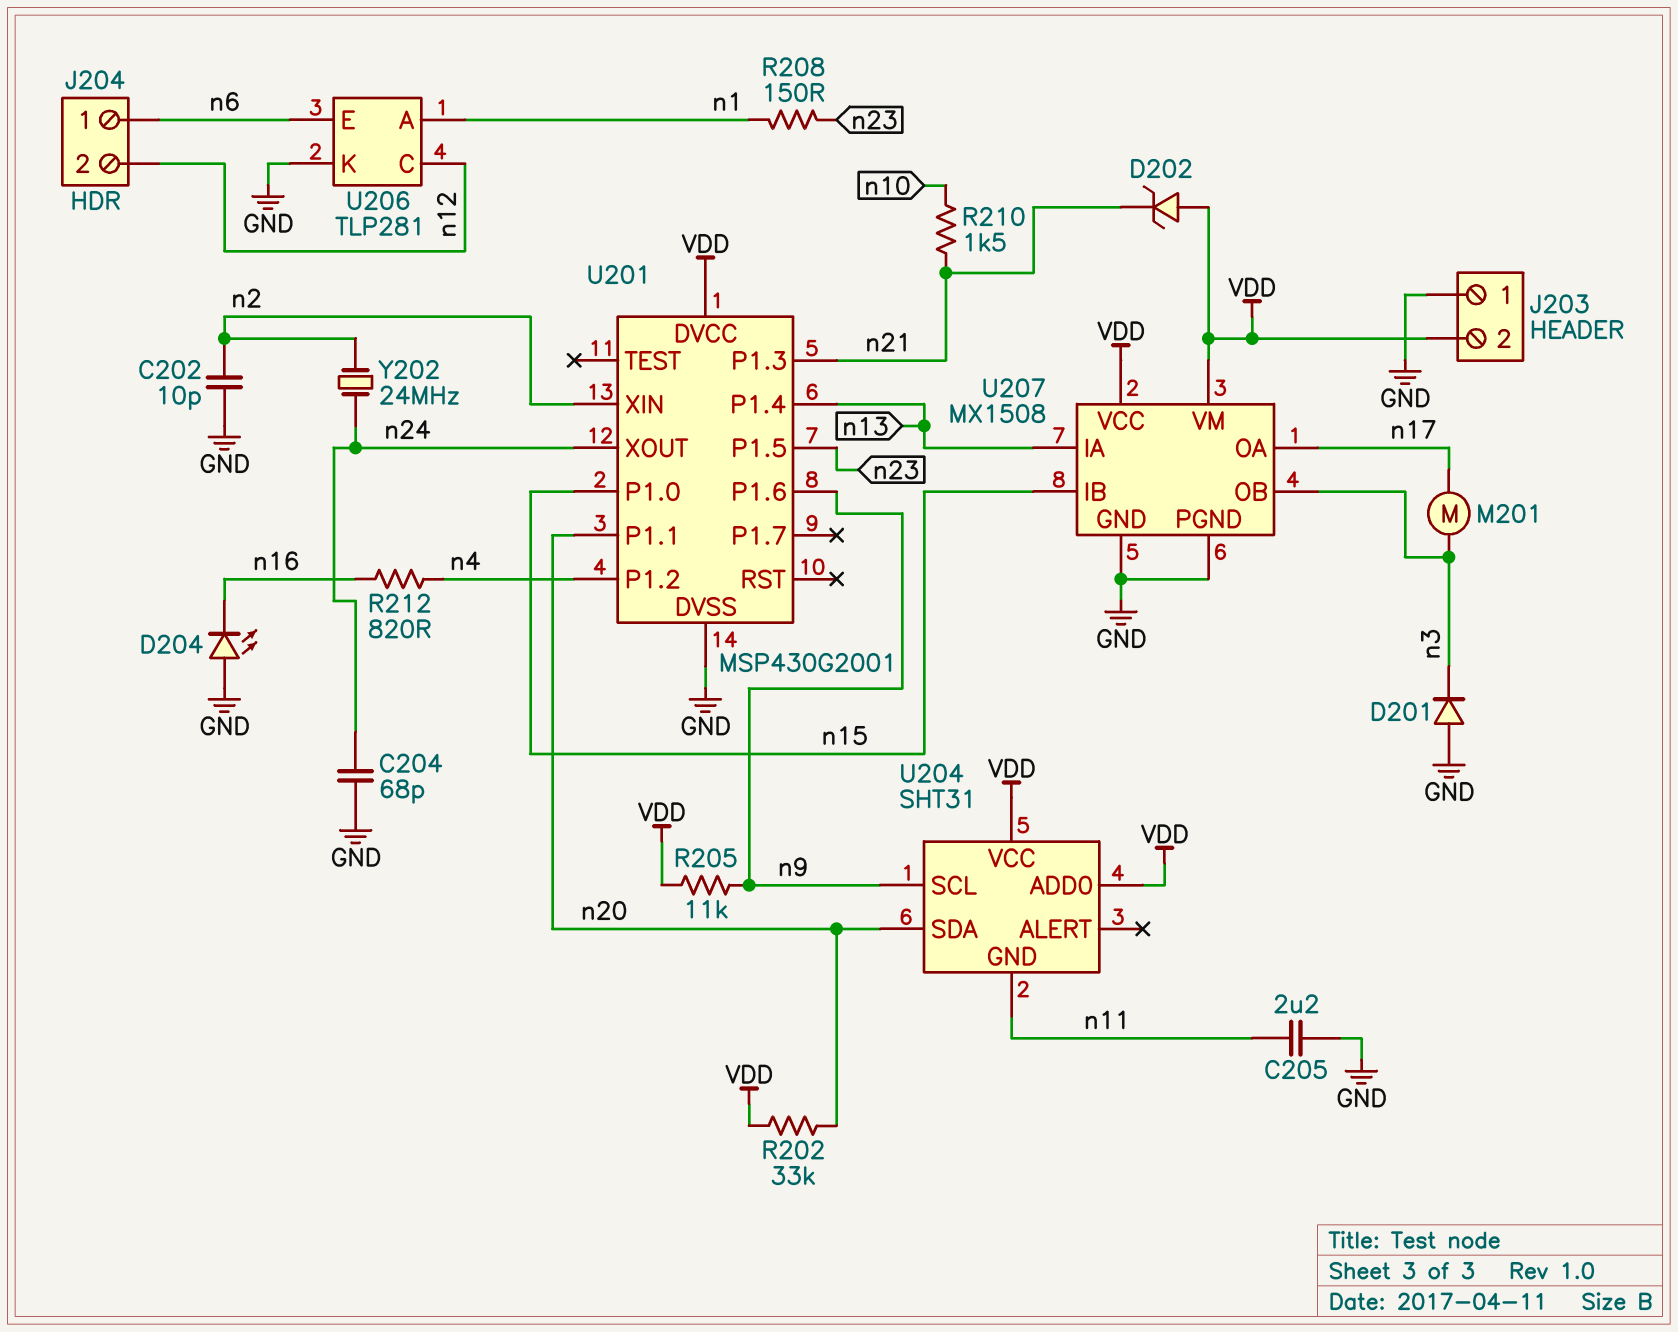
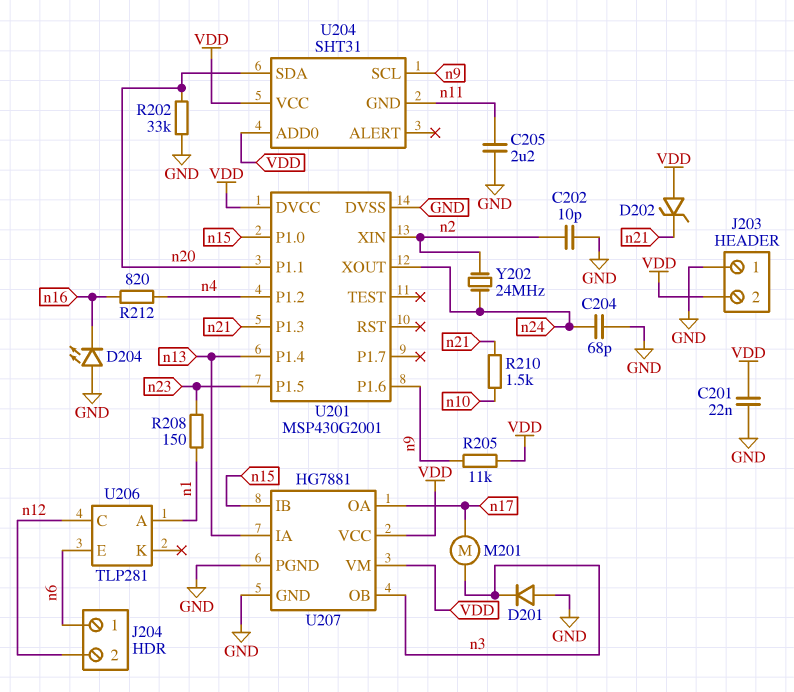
C201: none -> 22nF (GND, VDD)
R202: 33k (VDD, n20) -> 33k (GND, n20)
U206 pin K: GND -> none
U207: MX1508 -> HG7881

